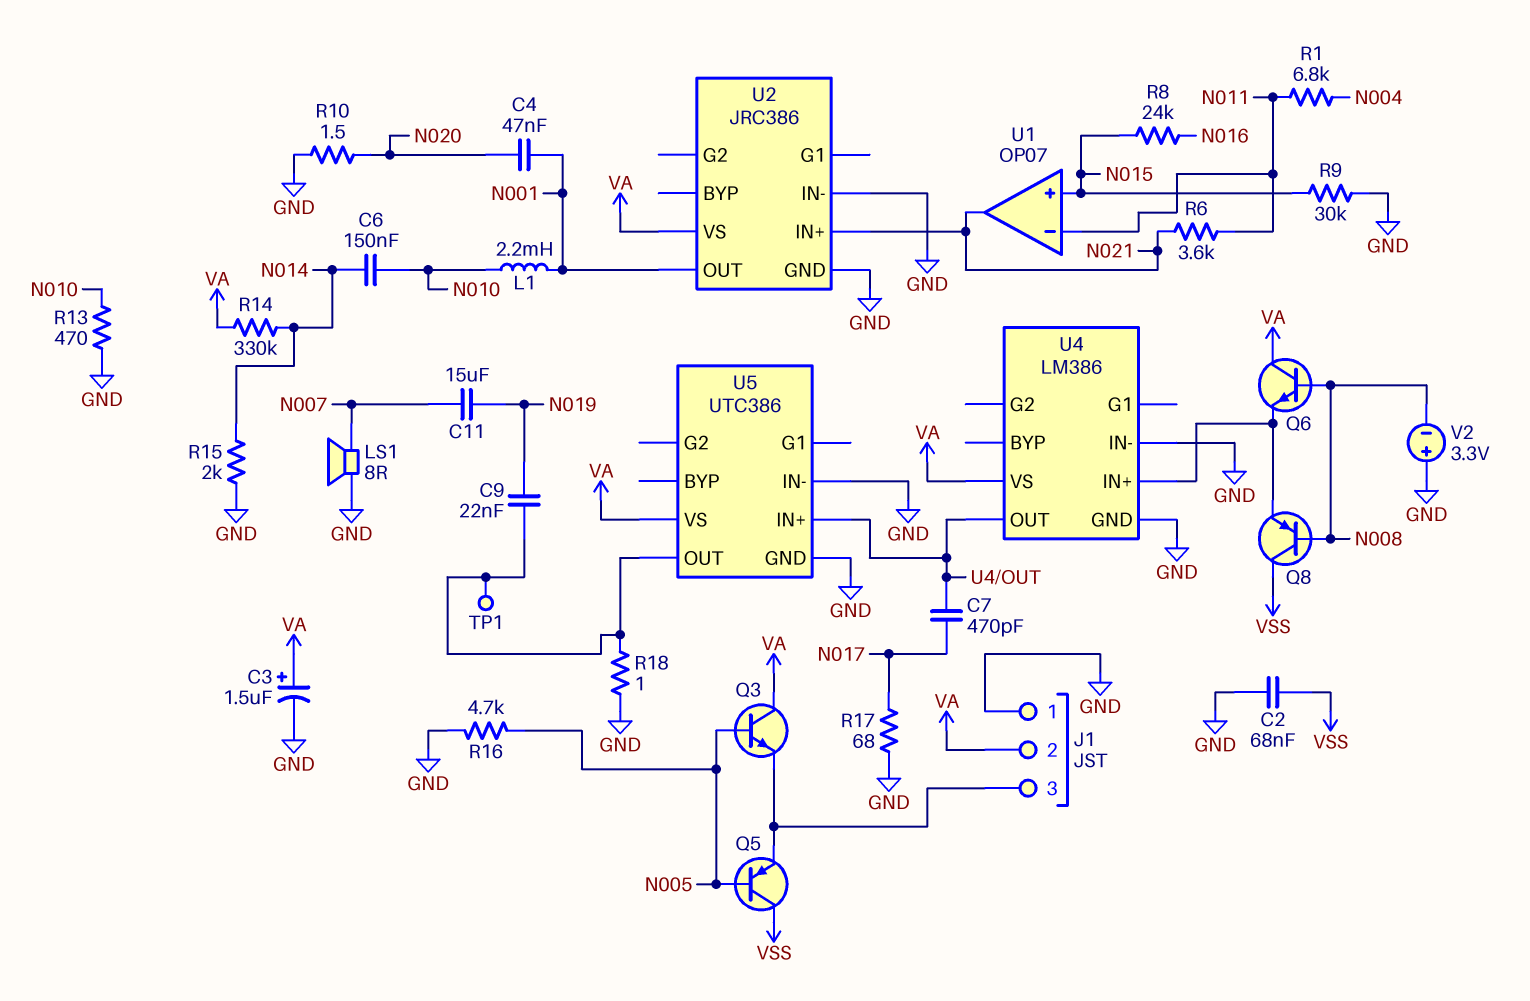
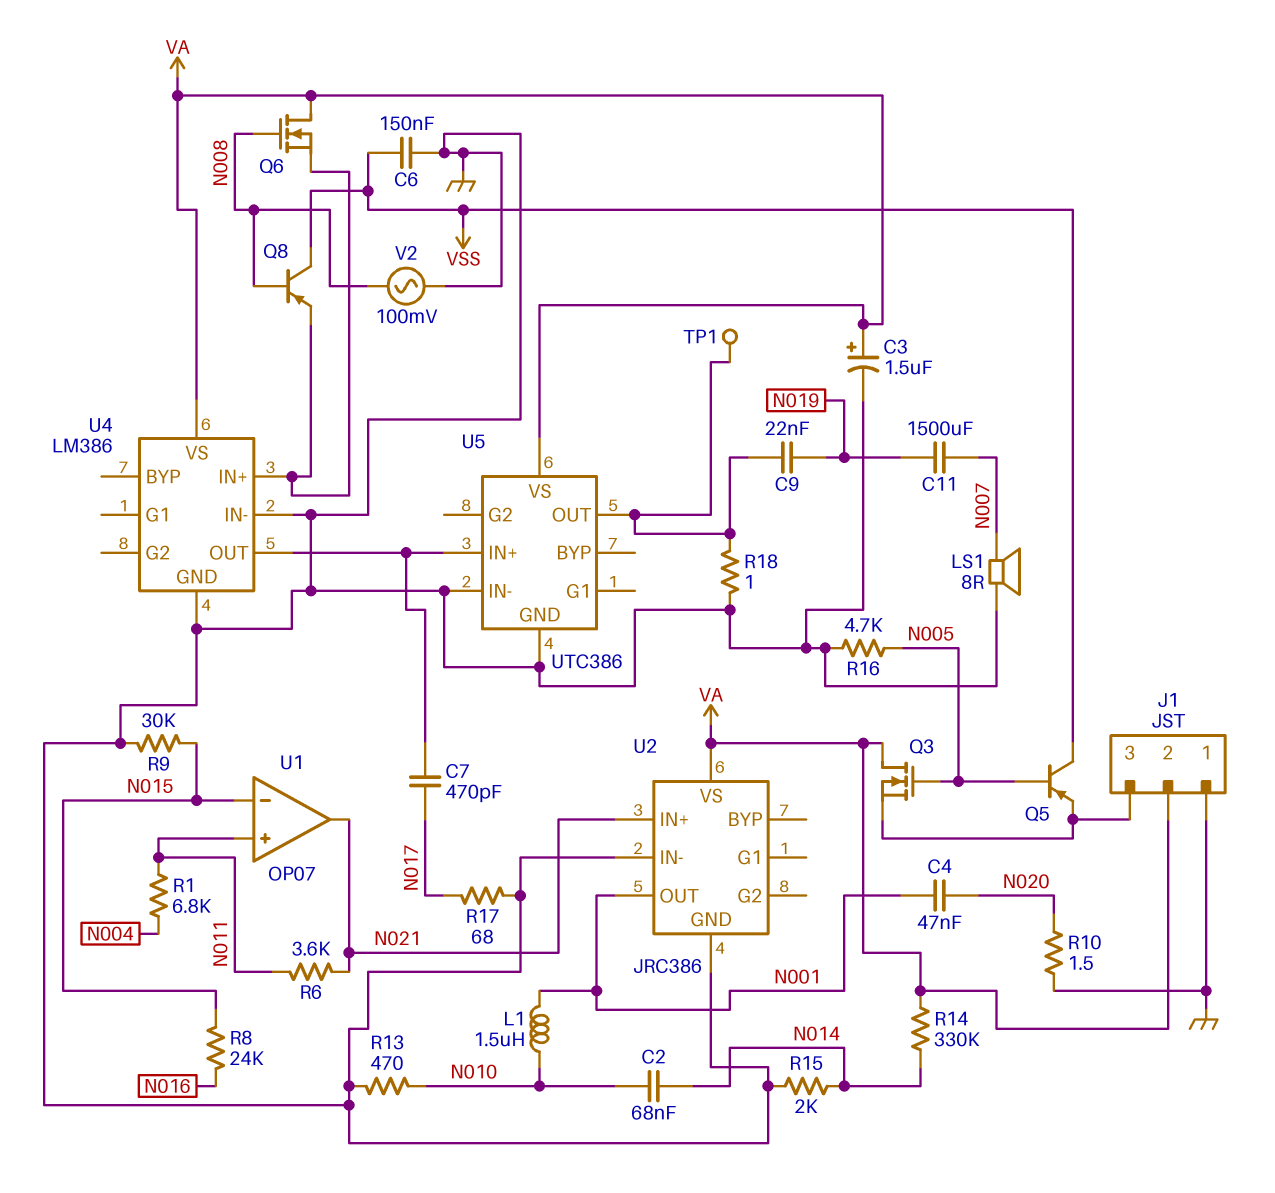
C2: 68nF (GND, VSS) -> 68nF (N010, N014)
C6: 150nF (N010, N014) -> 150nF (GND, VSS)
C11: 15uF (N007, N019) -> 1500uF (N007, N019)
L1: 2.2mH (N001, N010) -> 1.5uH (N001, N010)
Q3: NPN (B N005, C VA, E J1/3) -> NMOS (G N005, D VA, S J1/3)
Q6: NPN (B N008, C VA, E U4/IN+) -> NMOS (G N008, D VA, S U4/IN+)
U1 pin in+: N015 -> N011
U1 pin in-: N011 -> N015
V2: 3.3V (plus GND, minus N008) -> AC 100mV (GND, N008)

